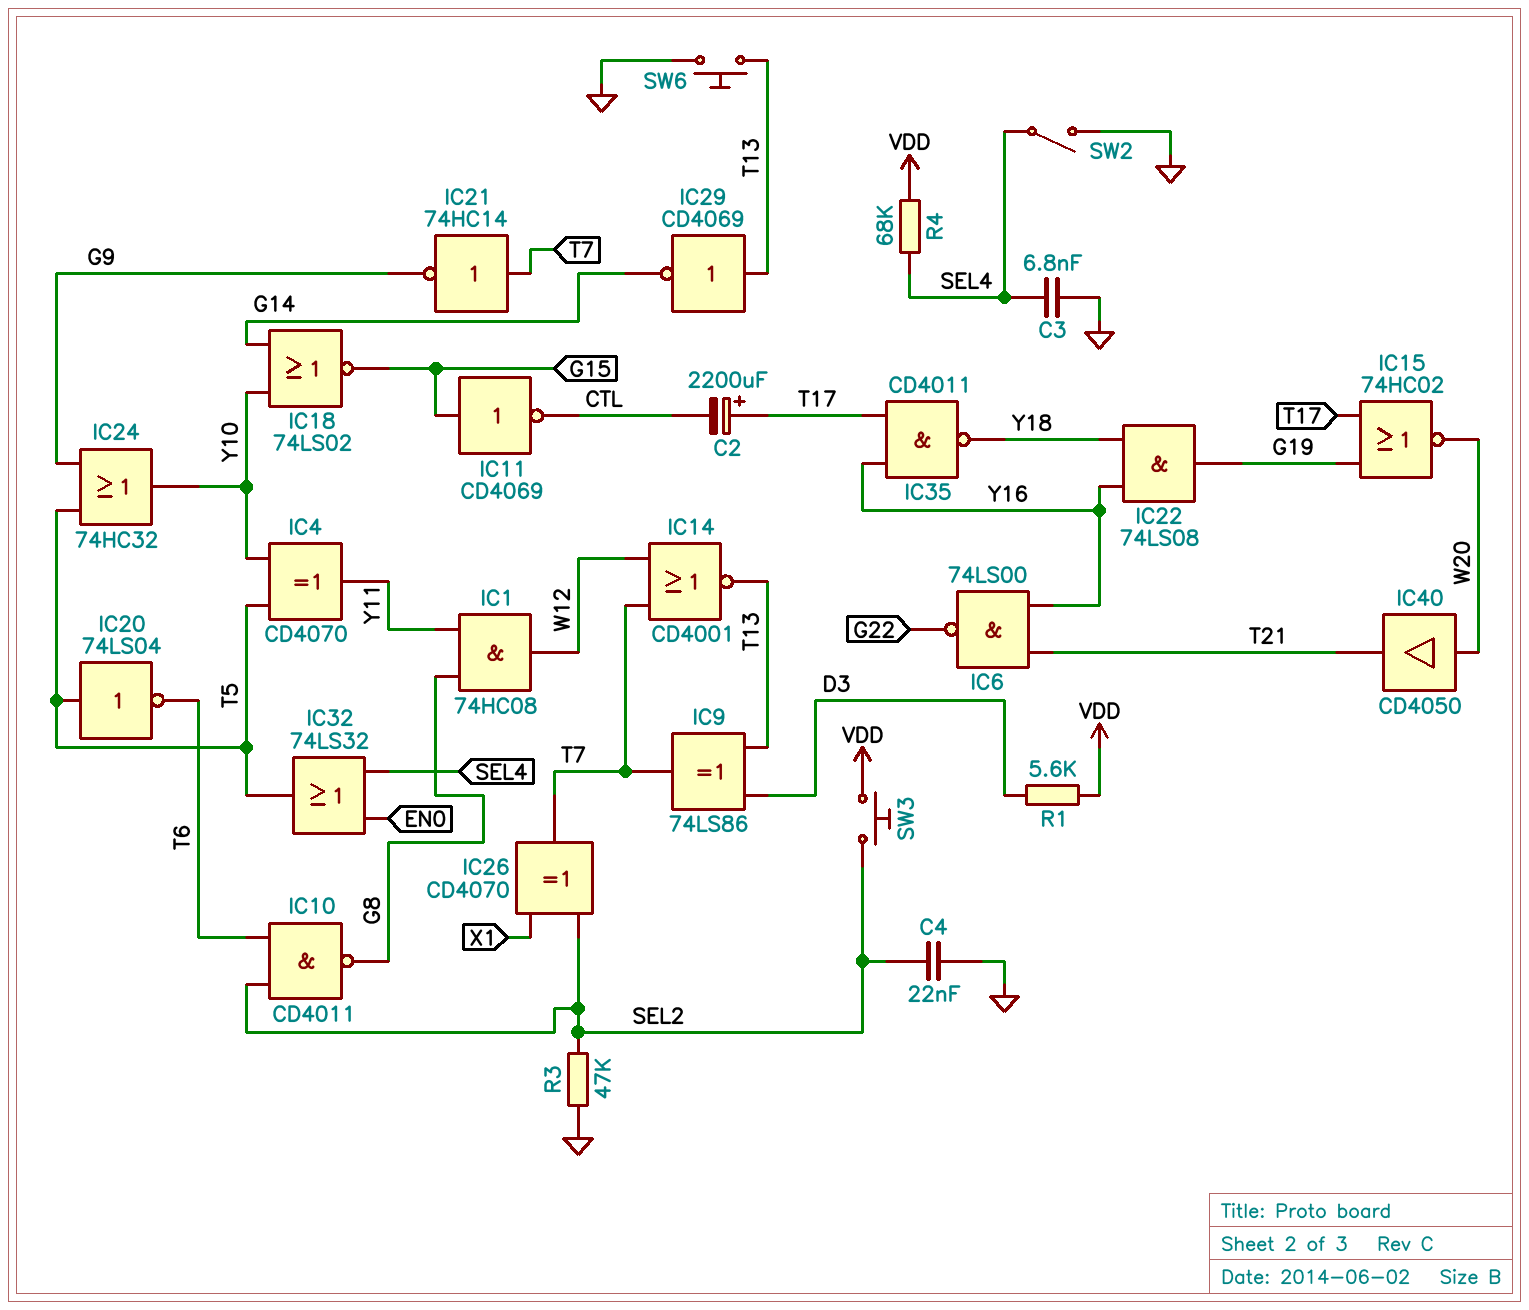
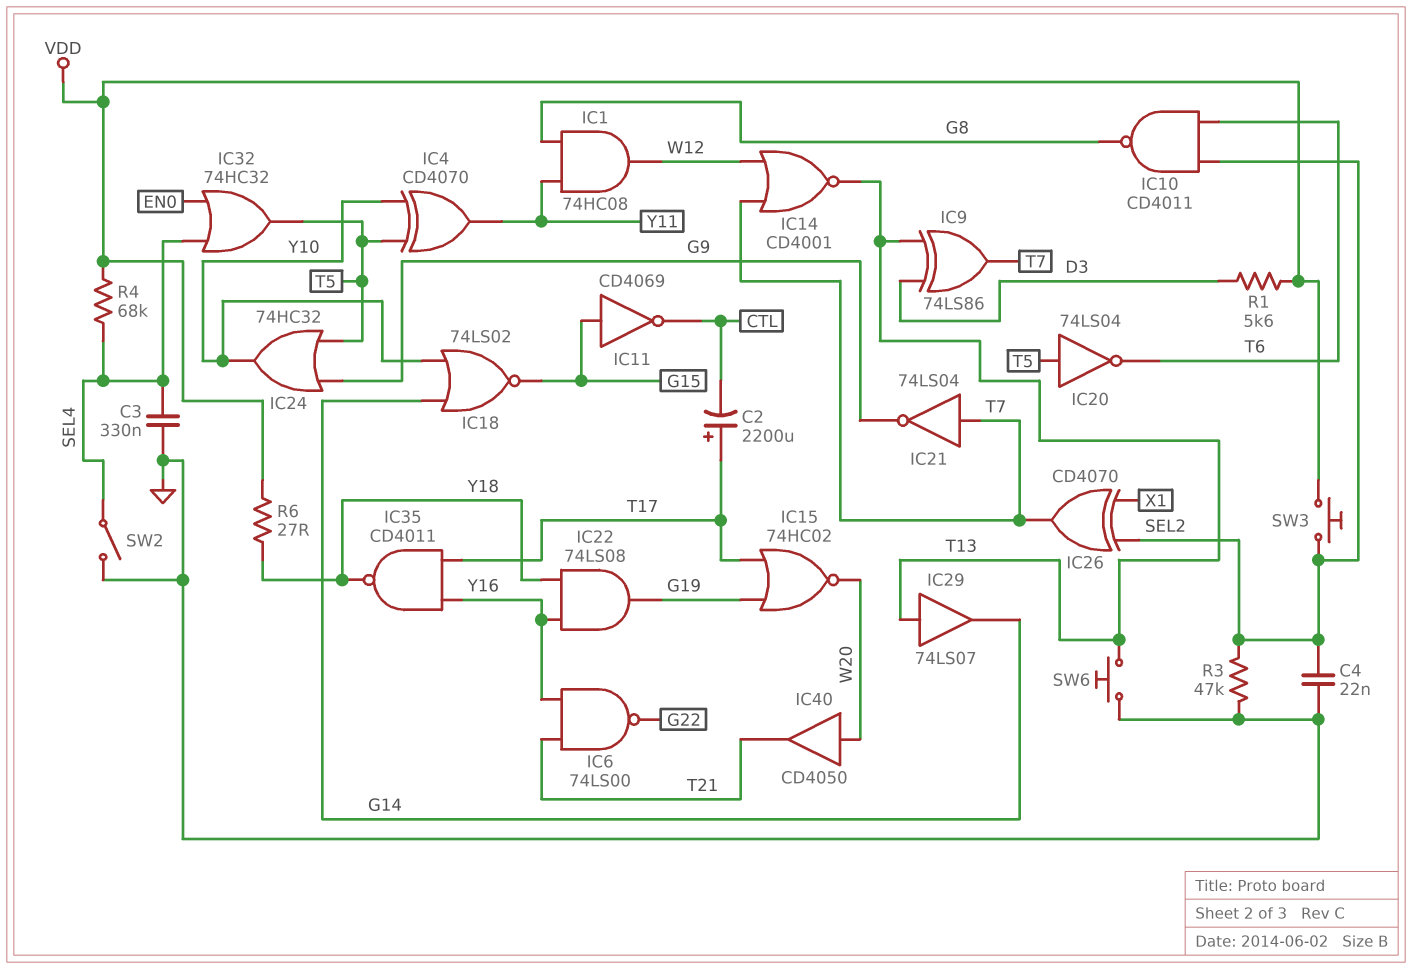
C3: 6.8nF (GND, SEL4) -> 330nF (GND, SEL4)
IC21: NOT 74HC14 (in T7, out G9) -> NOT 74LS04 (in T7, out G9)
IC29: NOT CD4069 (in T13, out G14) -> buffer 74LS07 (in T13, out G14)
IC32: OR 74LS32 (in EN0, in SEL4, out T5) -> OR 74HC32 (in EN0, in SEL4, out T5)
R6: none -> 27 (VDD, Y18)

